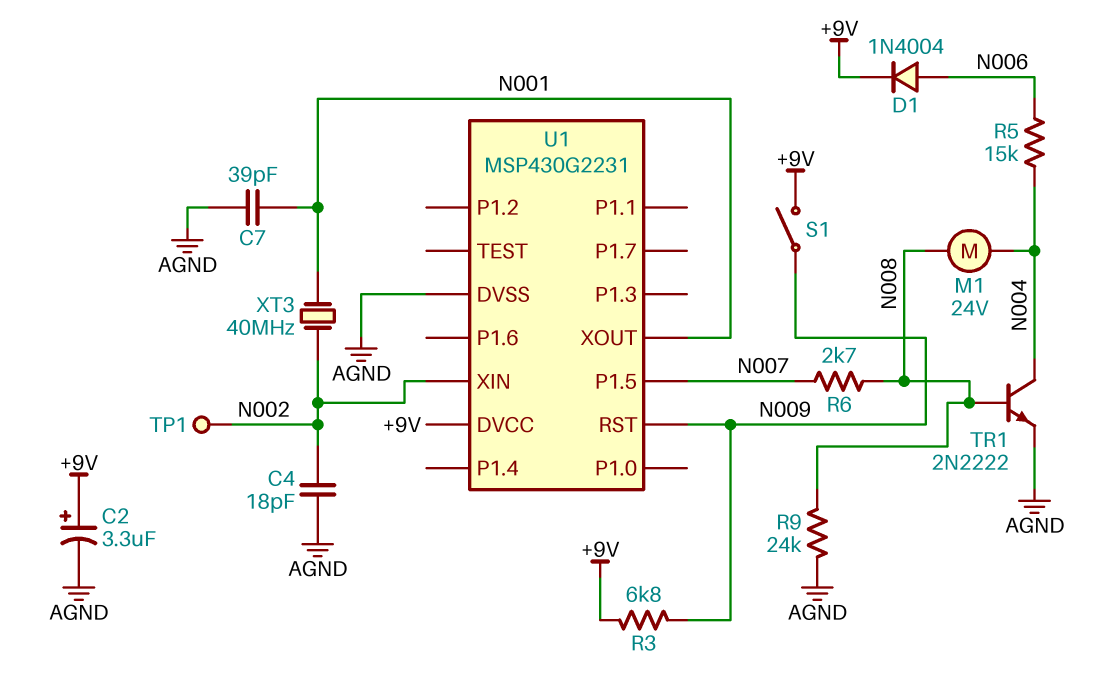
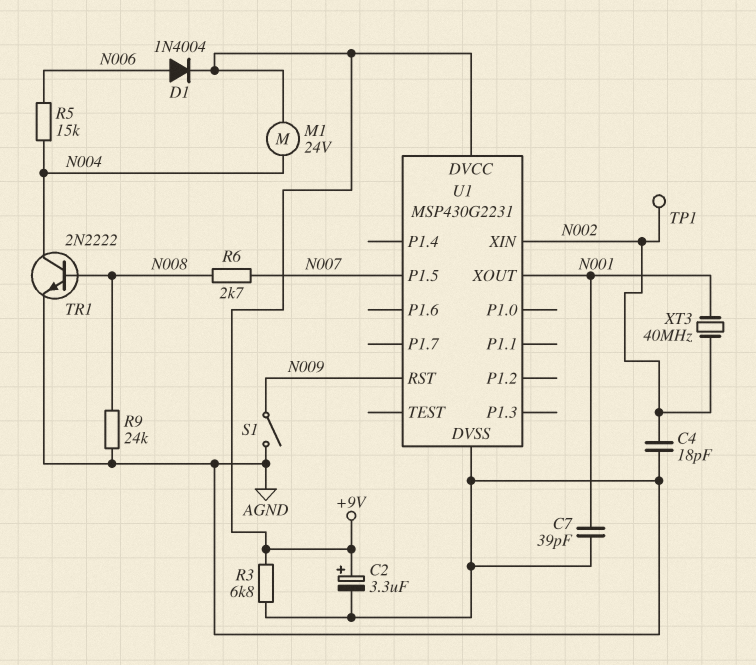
M1: motor 24V (N004, N008) -> motor 24V (+9V, N004)
R3: 6.8k (+9V, N009) -> 6.8k (+9V, AGND)
S1: switch (+9V, N009) -> switch (AGND, N009)

